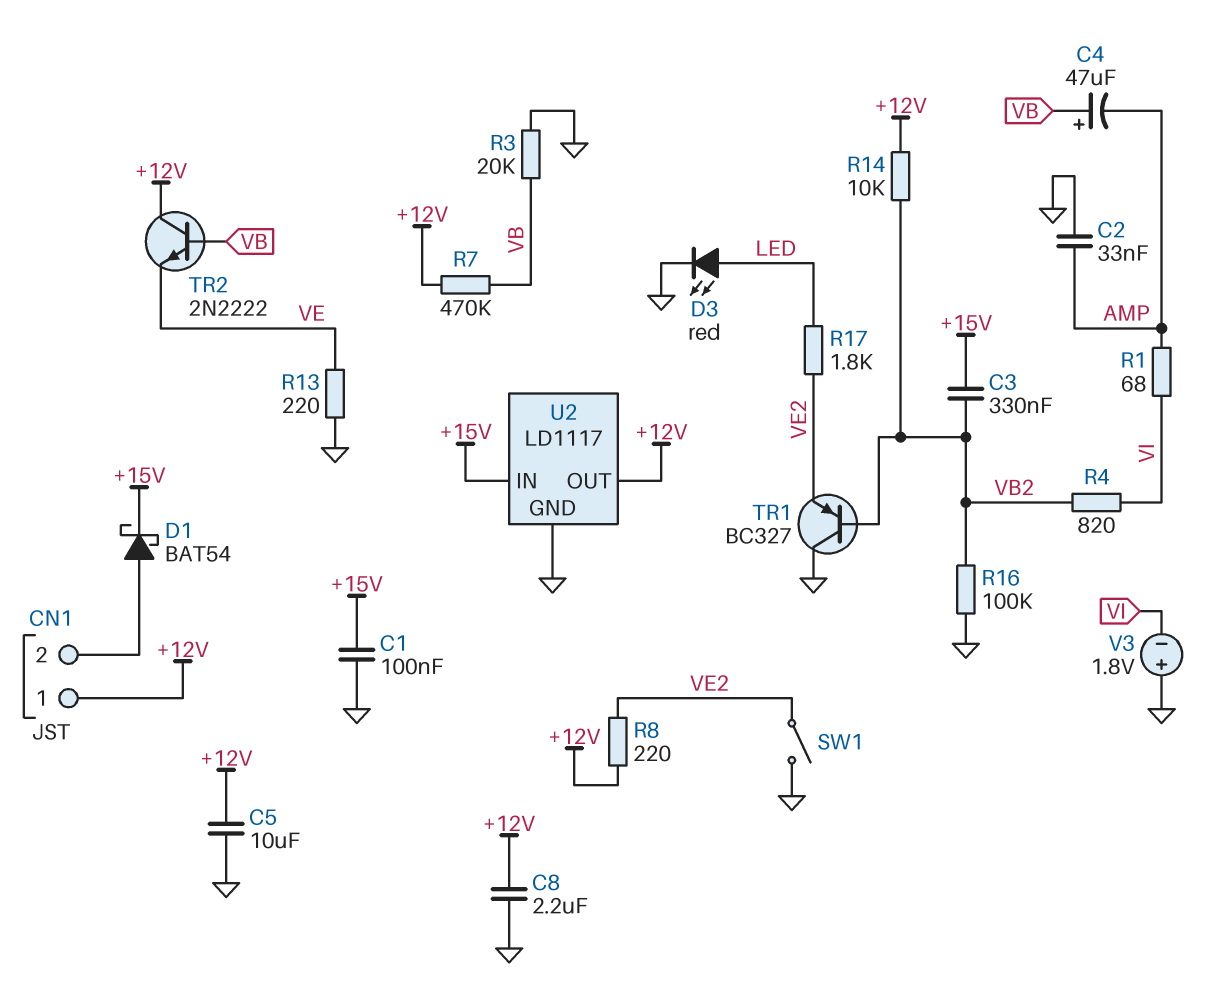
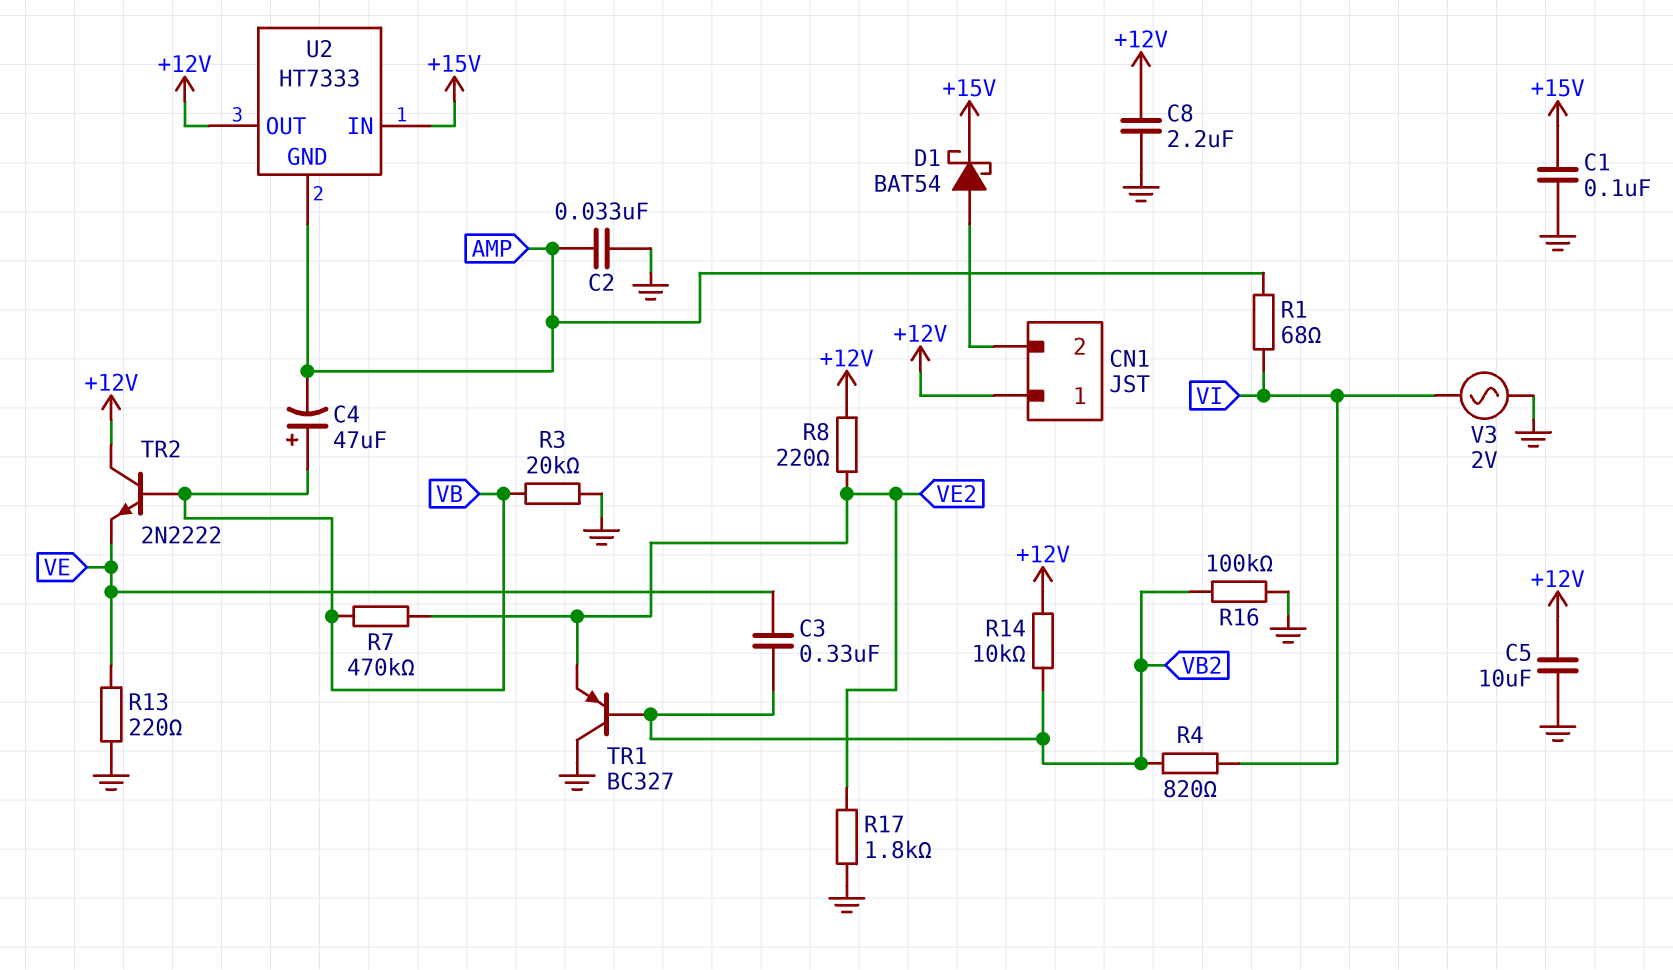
C3: 330nF (+15V, VB2) -> 330nF (VB2, VE)
D3: LED red (A LED, K GND) -> none
R7: 470k (+12V, VB) -> 470k (VB, VE2)
R17: 1.8k (LED, VE2) -> 1.8k (GND, VE2)
SW1: switch (GND, VE2) -> none
U2: LD1117 -> HT7333
U2 pin GND: GND -> AMP
V3: 1.8V (plus GND, minus VI) -> AC 2V (GND, VI)

